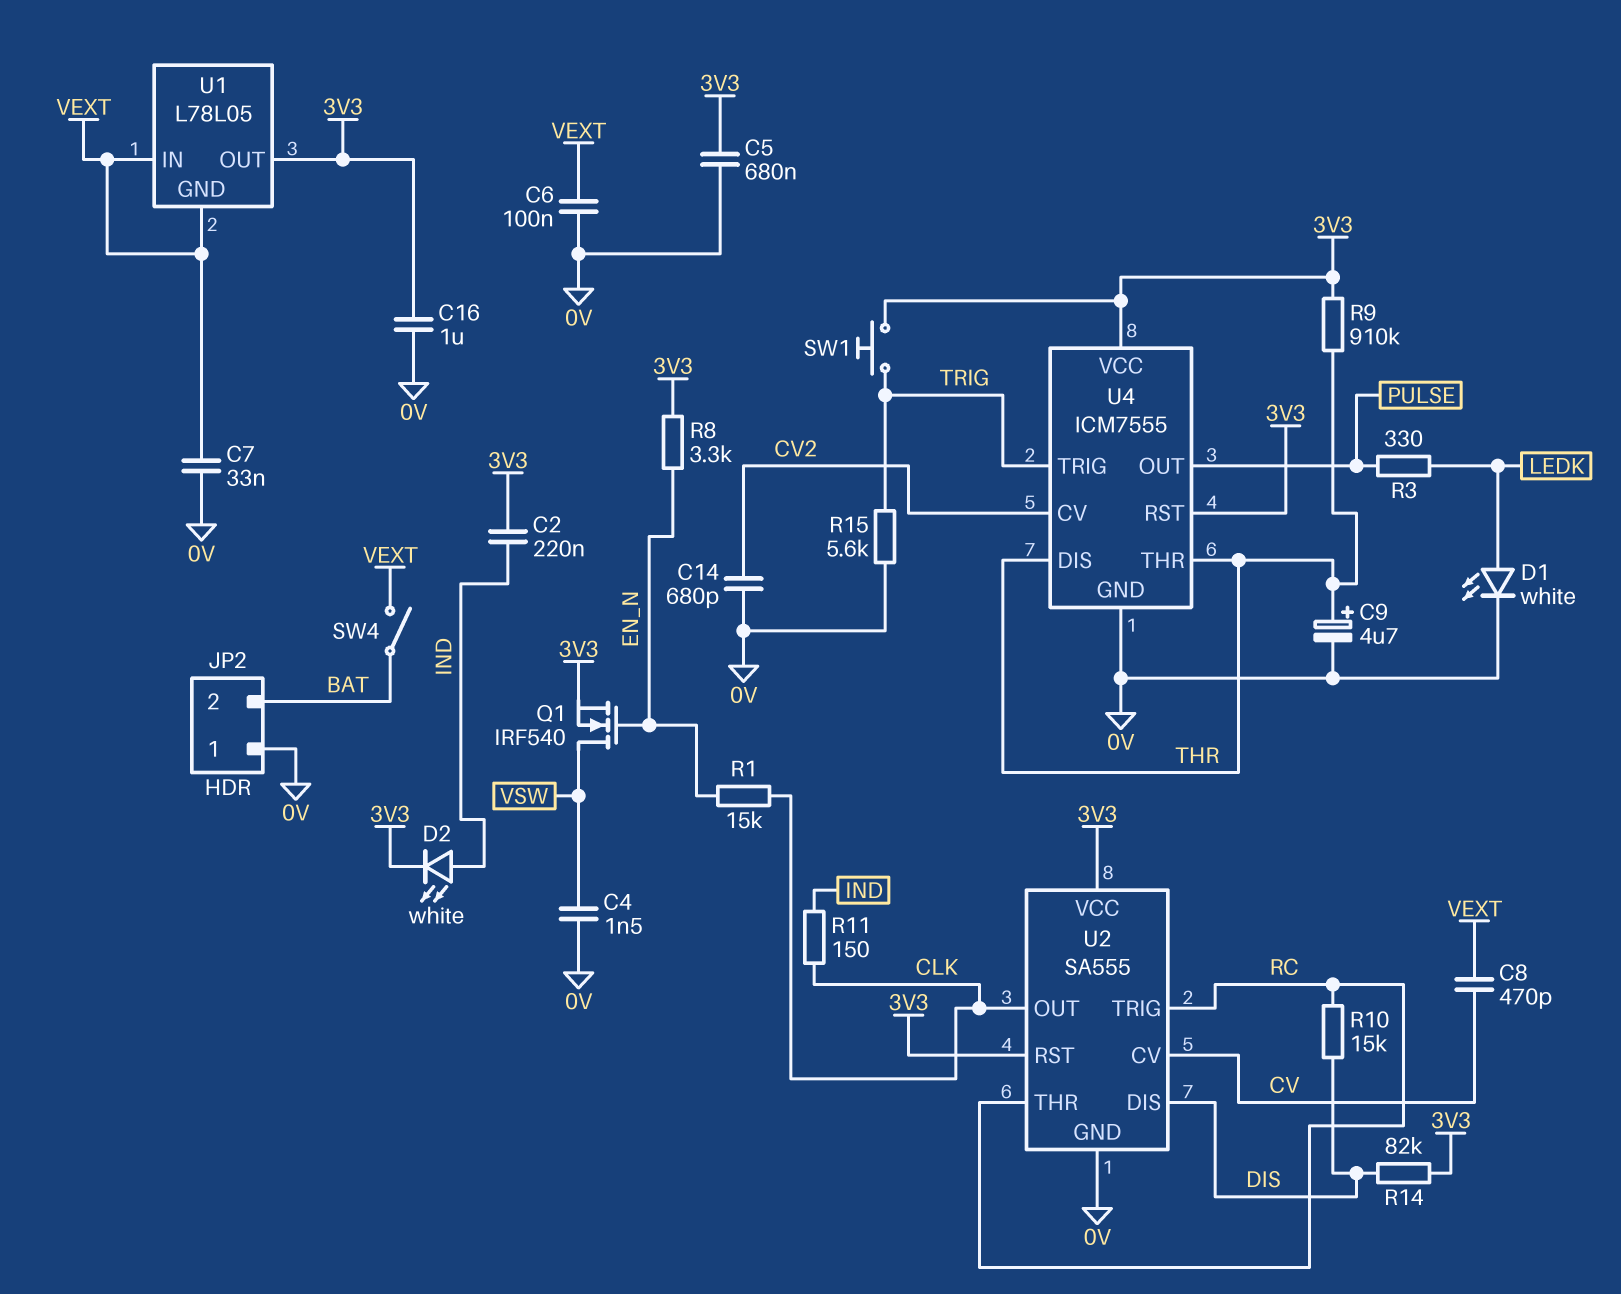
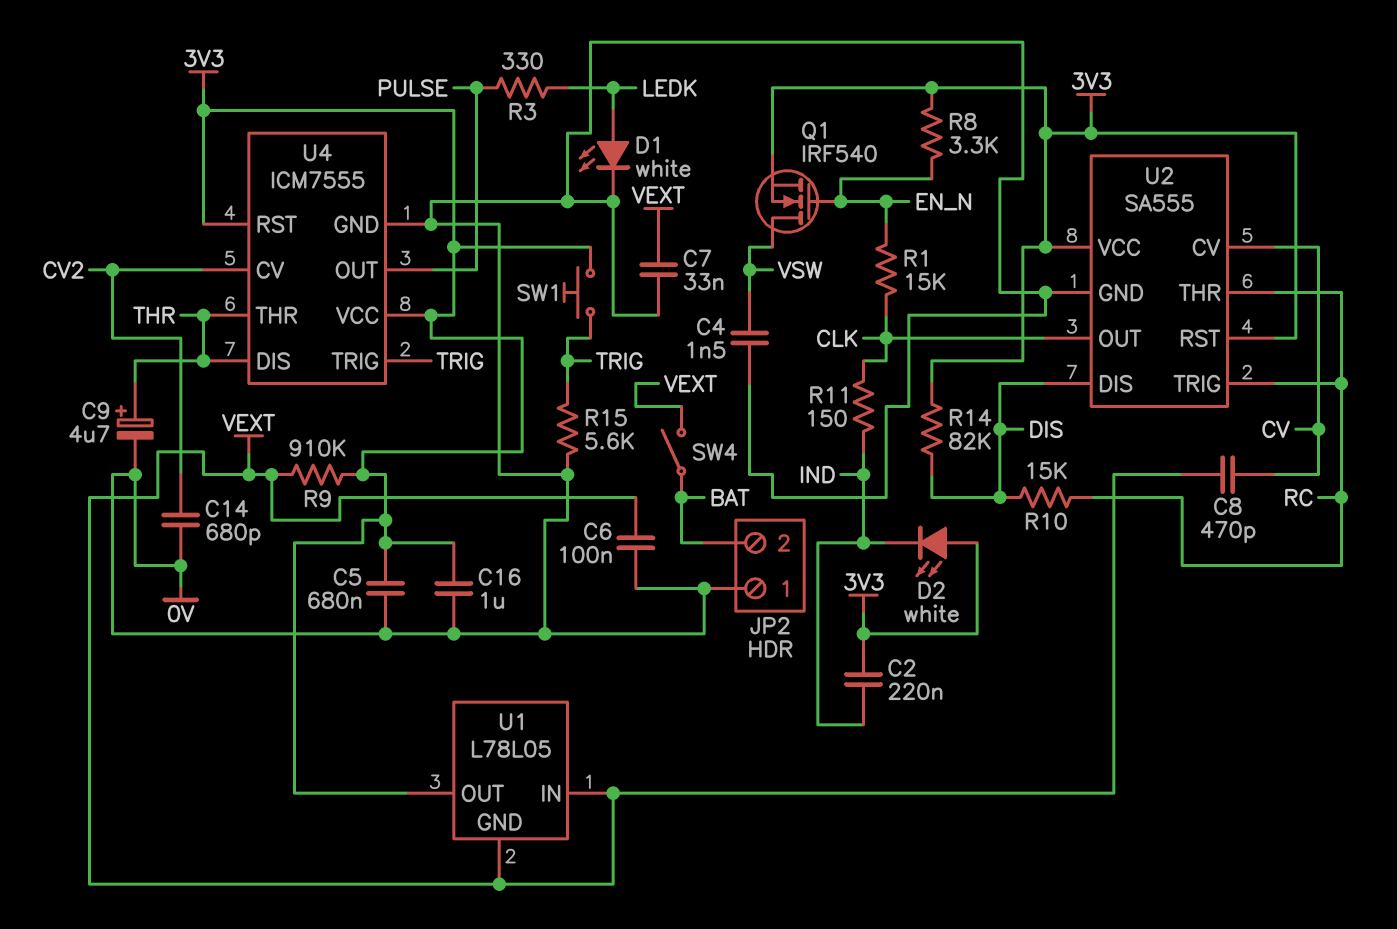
D2: LED white (A IND, K 3V3) -> LED white (A 3V3, K IND)
R9: 910k (3V3, THR) -> 910k (3V3, VEXT)

